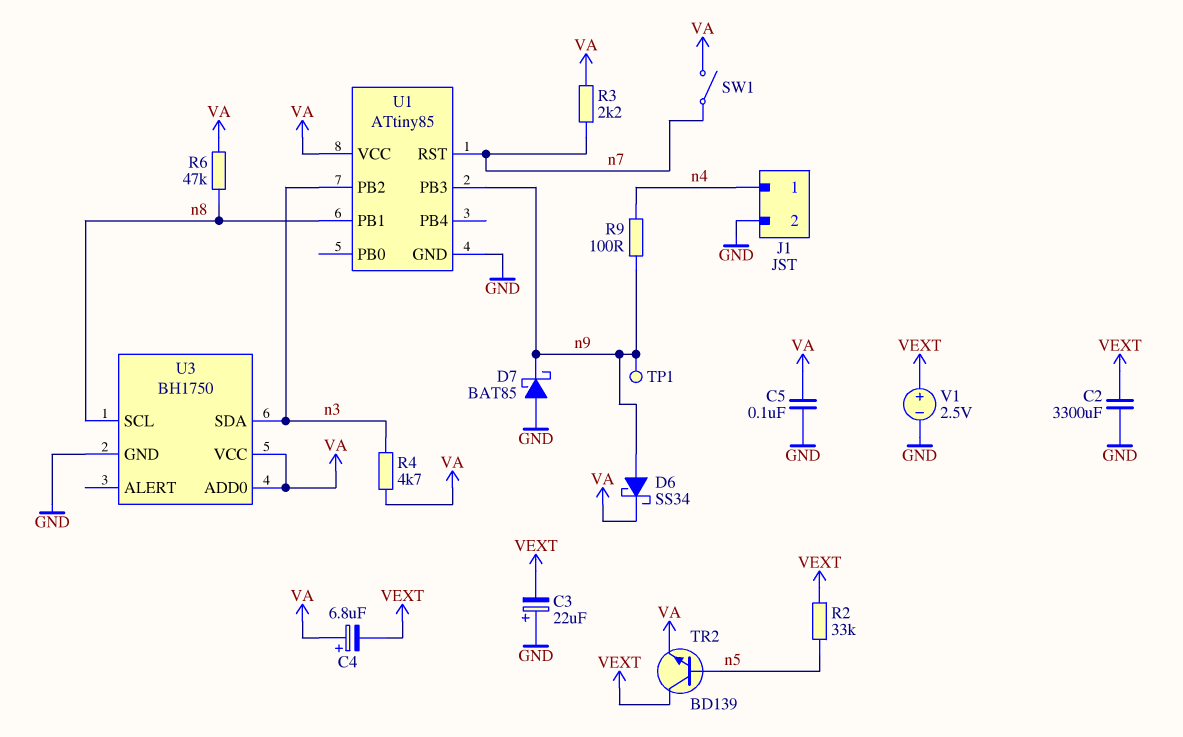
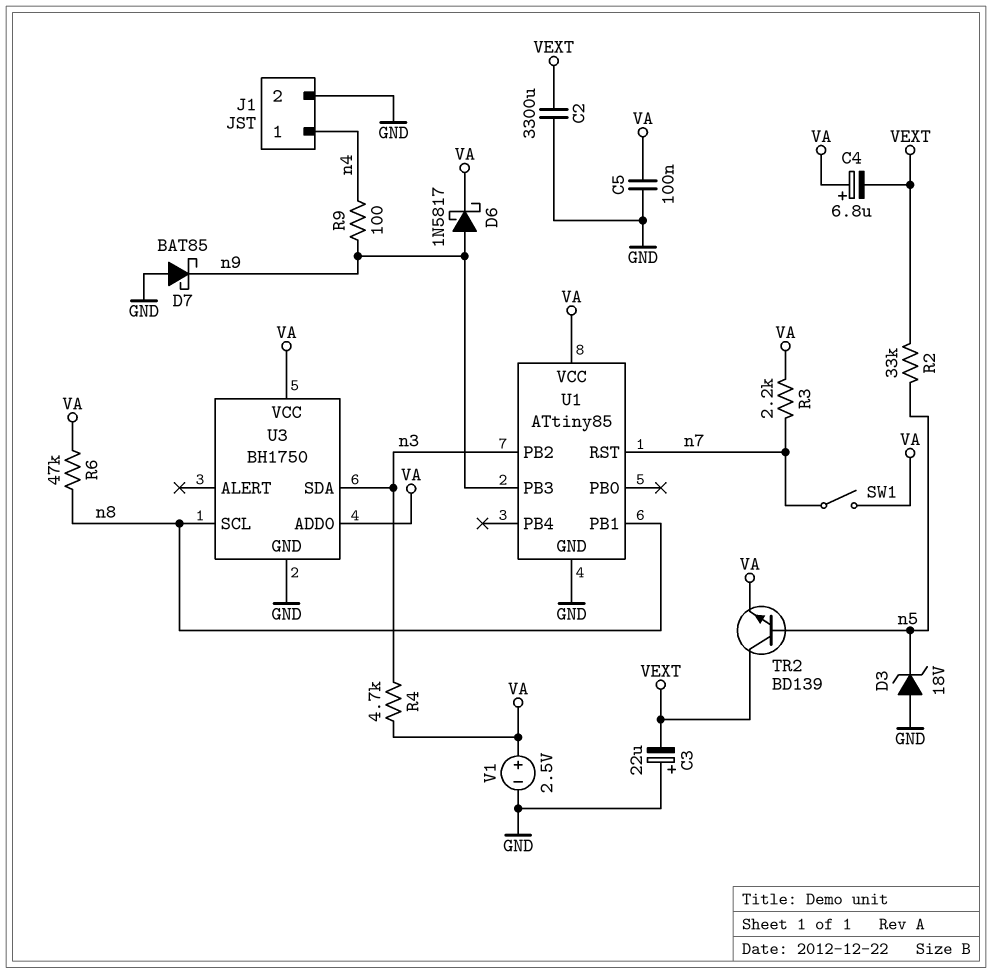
D3: none -> zener 18V (A GND, K n5)
D6: schottky SS34 (A n9, K VA) -> schottky 1N5817 (A n9, K VA)
TP1: test point (n9) -> none
V1: 2.5V (plus VEXT, minus GND) -> 2.5V (plus VA, minus GND)

